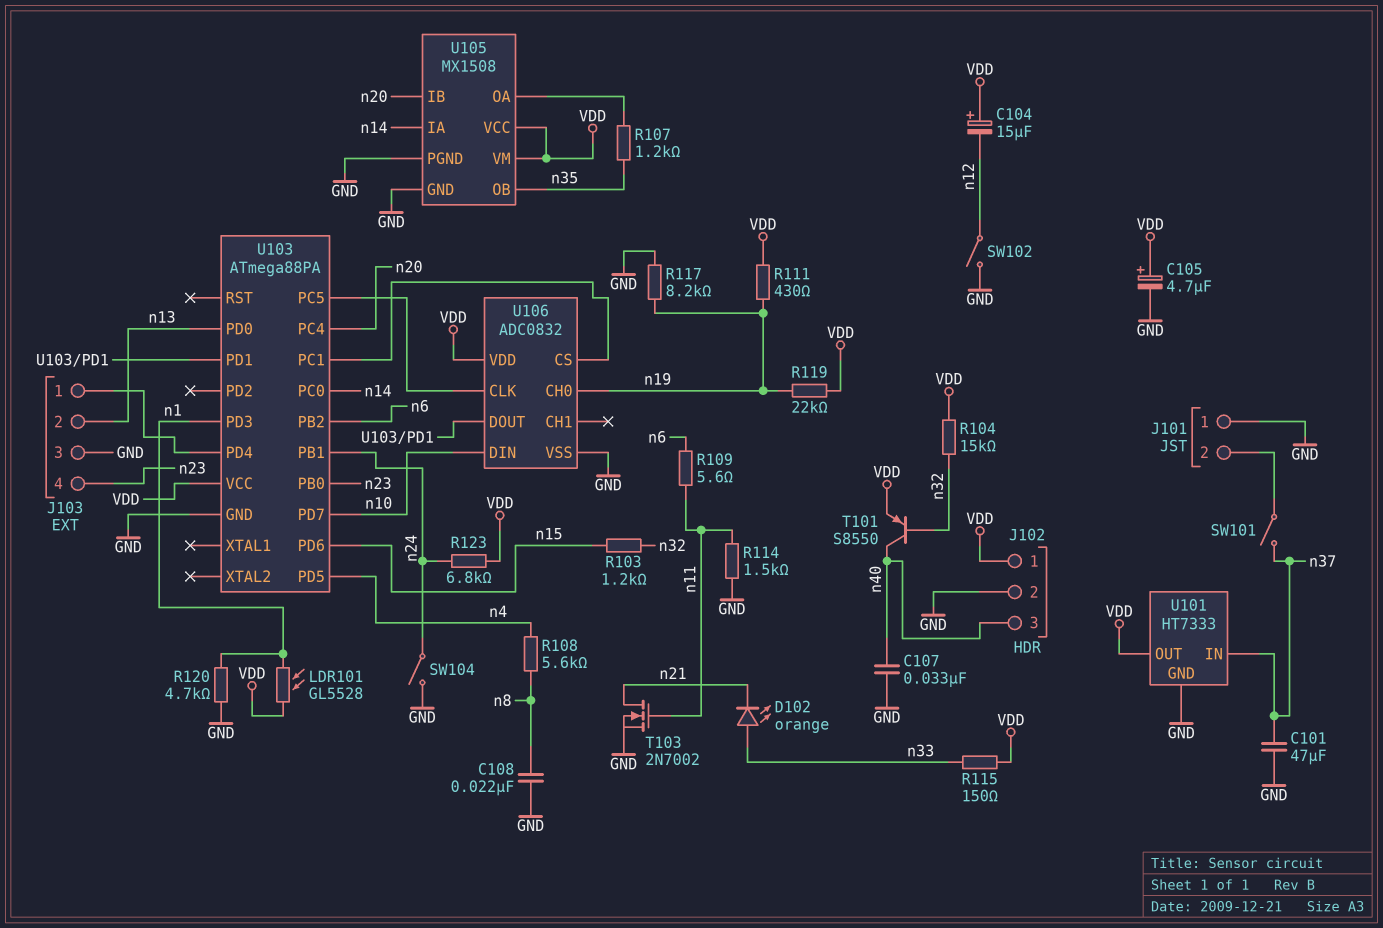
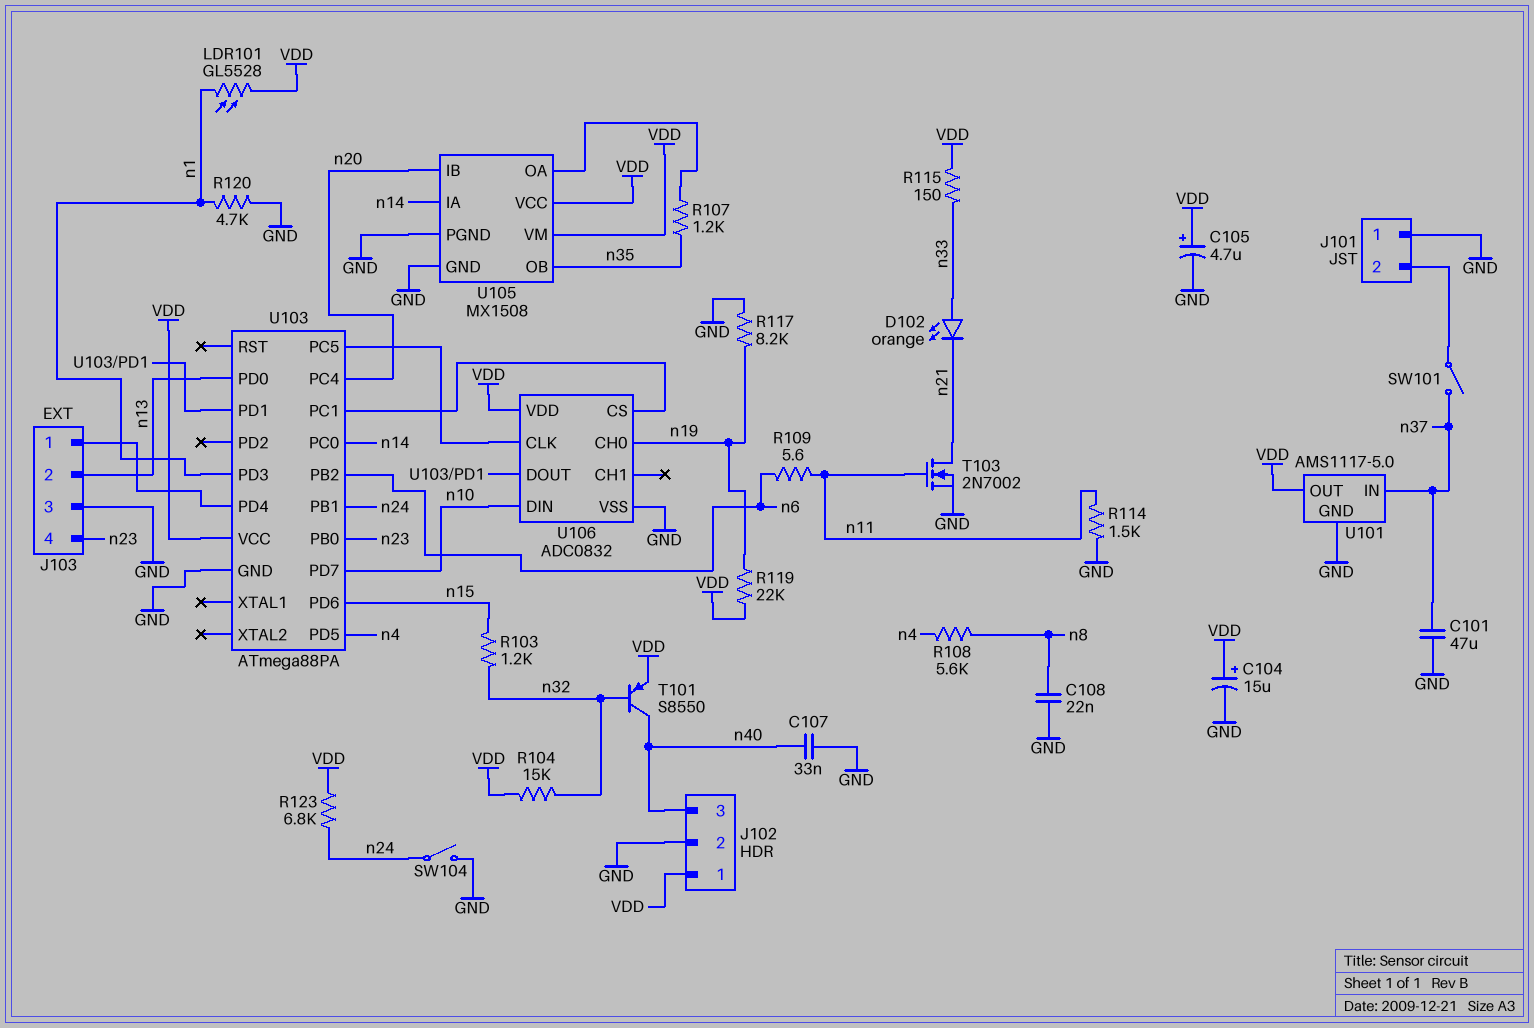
C104: 15uF (plus VDD, minus n12) -> 15uF (plus VDD, minus GND)
R111: 430 (VDD, n19) -> none
SW102: switch (GND, n12) -> none
U101: HT7333 -> AMS1117-5.0

